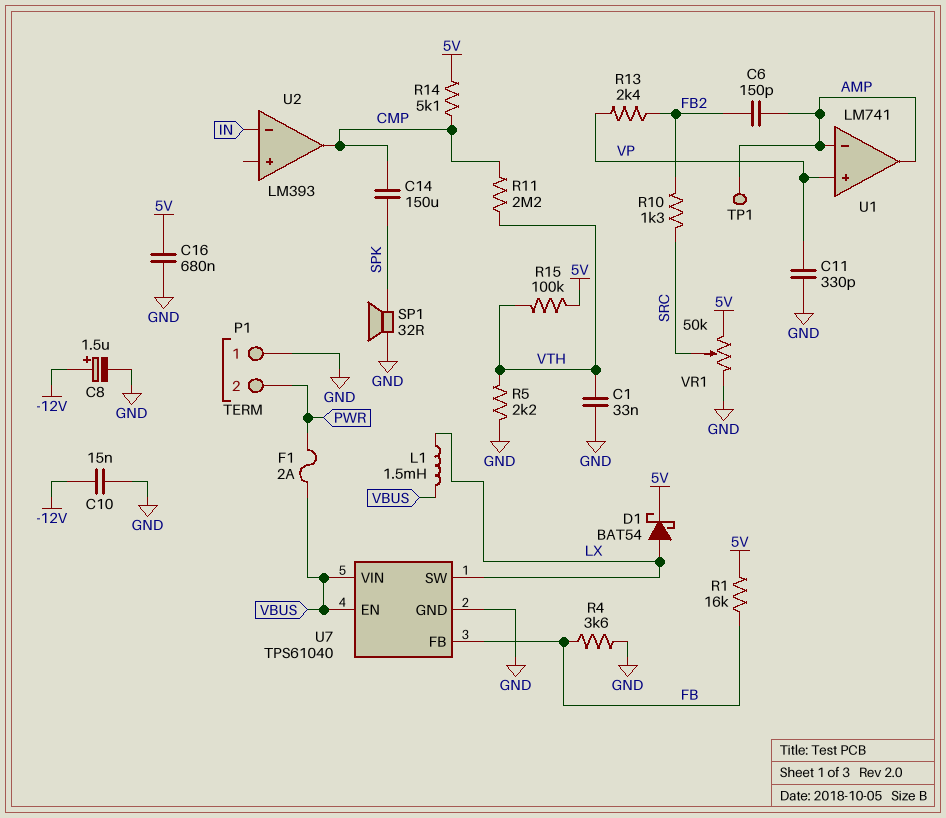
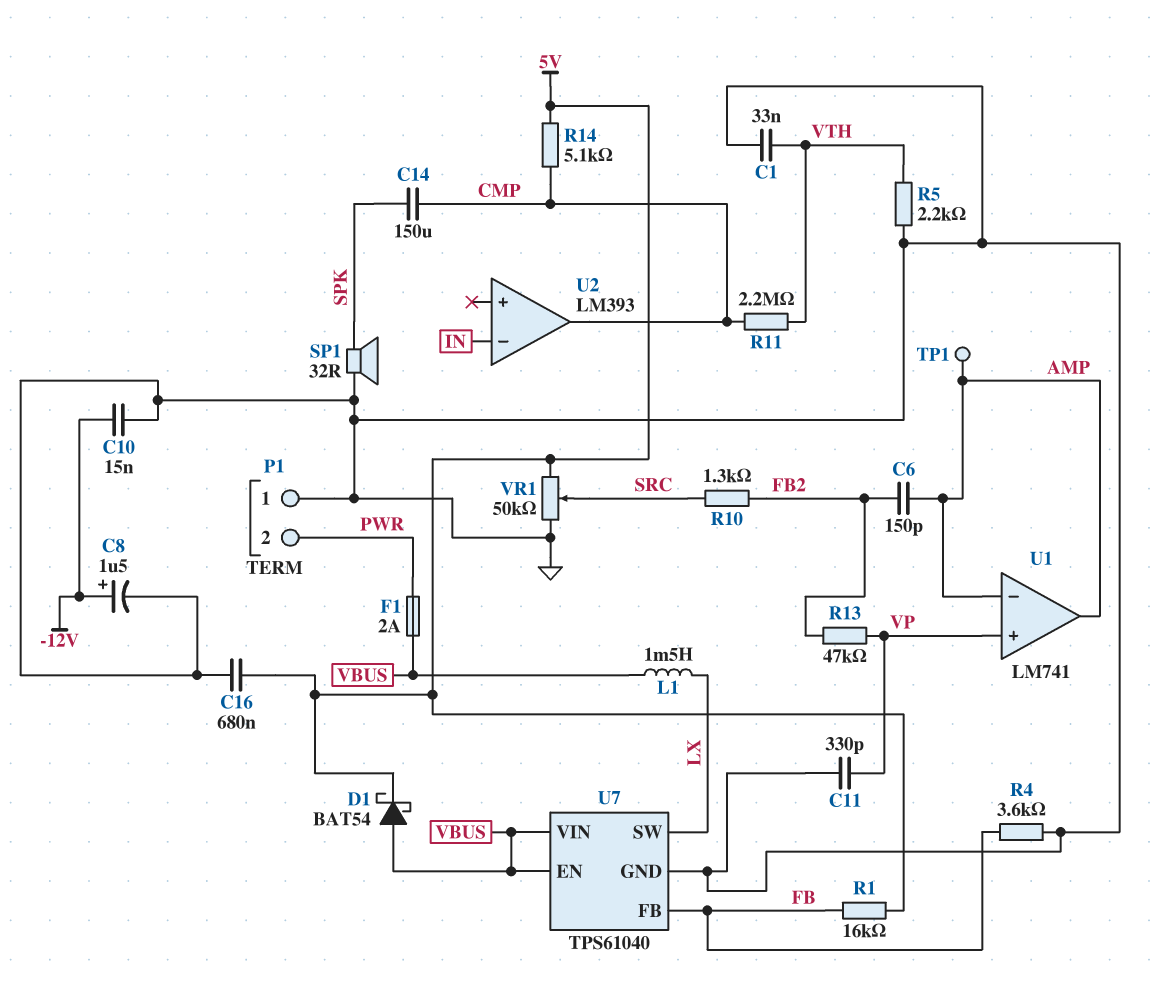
D1: schottky BAT54 (A LX, K 5V) -> schottky BAT54 (A VBUS, K 5V)
R13: 2.4k (FB2, VP) -> 47k (FB2, VP)
R15: 100k (5V, VTH) -> none

